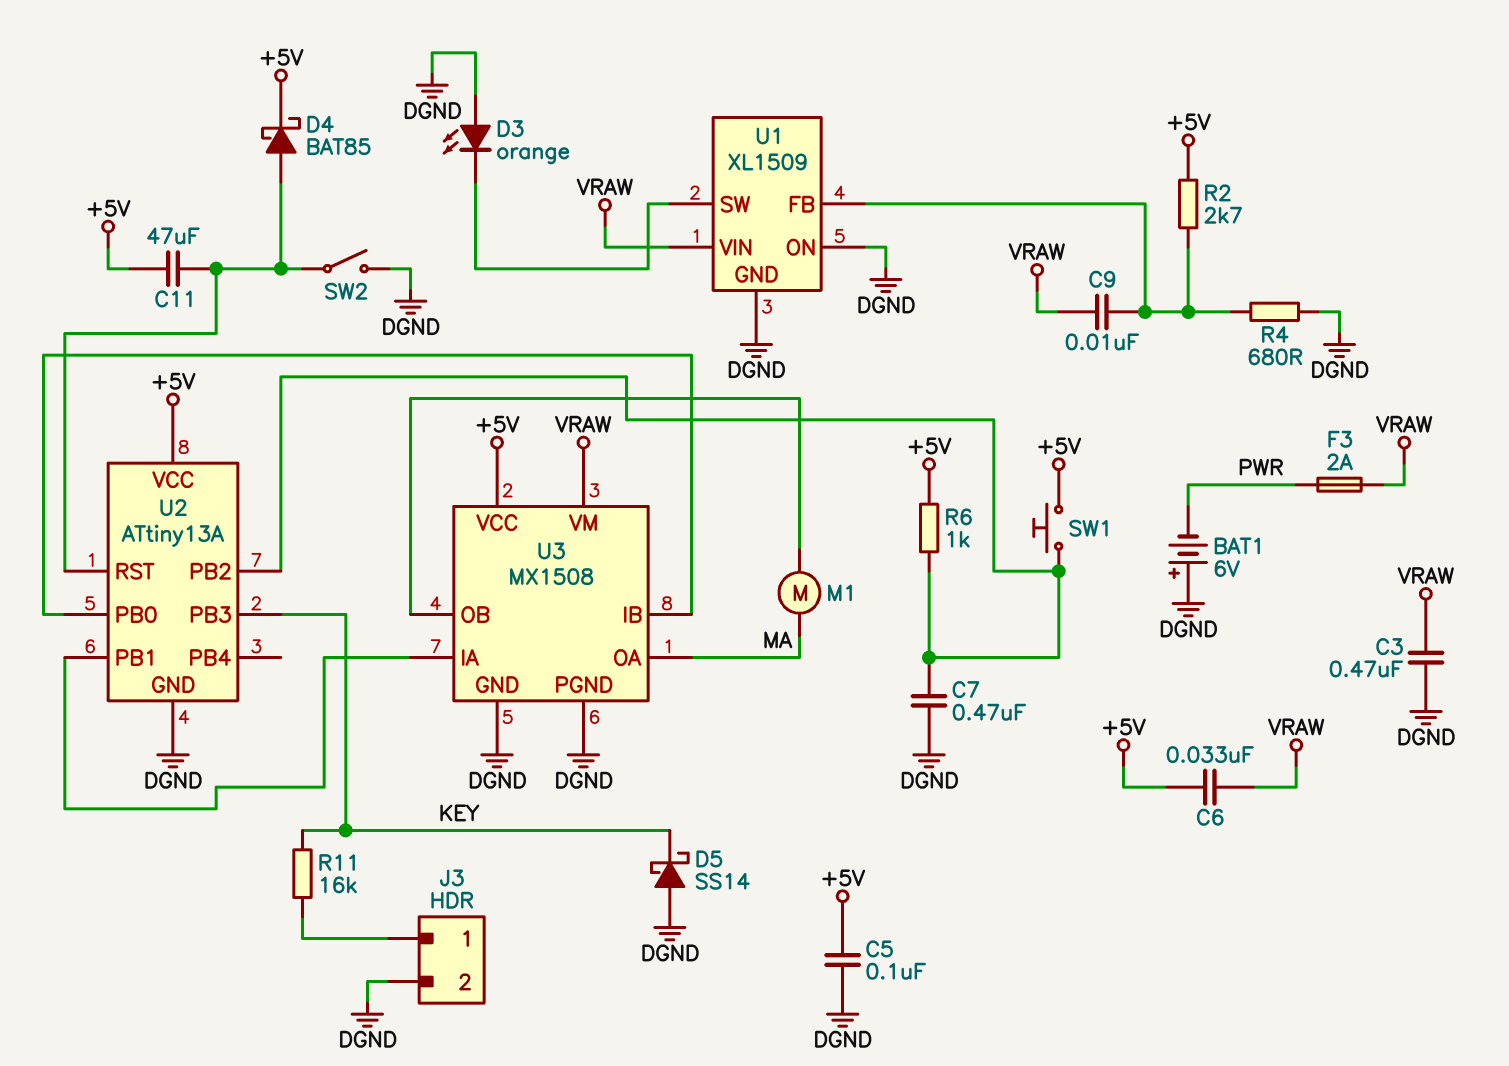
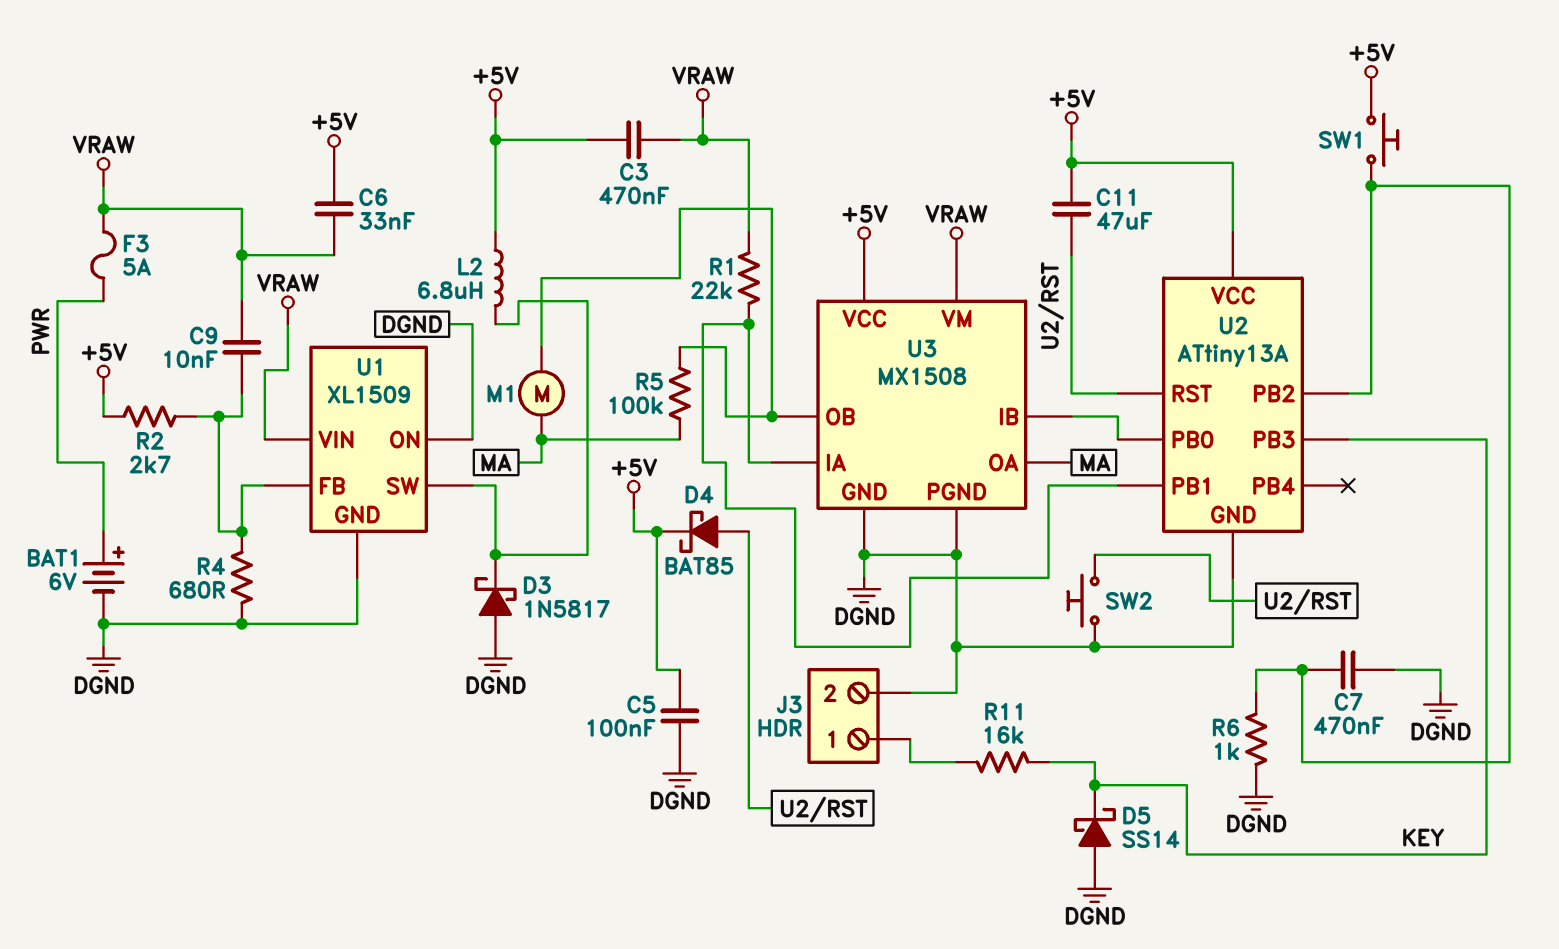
BAT1: 6V (plus DGND, minus PWR) -> 6V (plus PWR, minus DGND)
C3: 470nF (DGND, VRAW) -> 470nF (+5V, VRAW)
D3: LED orange (A DGND, K U1/SW) -> schottky 1N5817 (A DGND, K U1/SW)
F3: 2A (PWR, VRAW) -> 5A (PWR, VRAW)
L2: none -> 6.8uH (+5V, U1/SW)
R1: none -> 22k (U2/PB1, VRAW)
R5: none -> 100k (MA, U3/OB)
R6: 1k (+5V, U2/PB2) -> 1k (DGND, U2/PB2)
SW2: switch (DGND, U2/RST) -> button (DGND, U2/RST)

